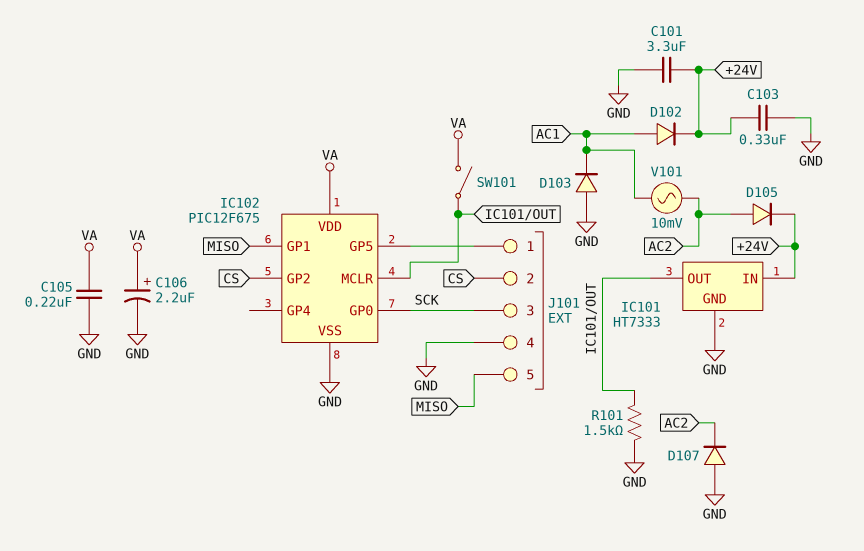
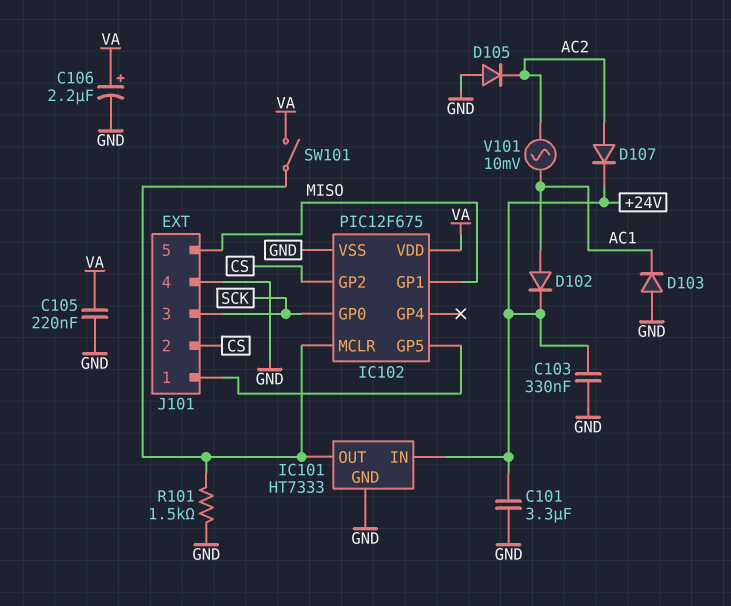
D105: diode (A AC2, K +24V) -> diode (A GND, K AC2)
D107: diode (A GND, K AC2) -> diode (A AC2, K +24V)

